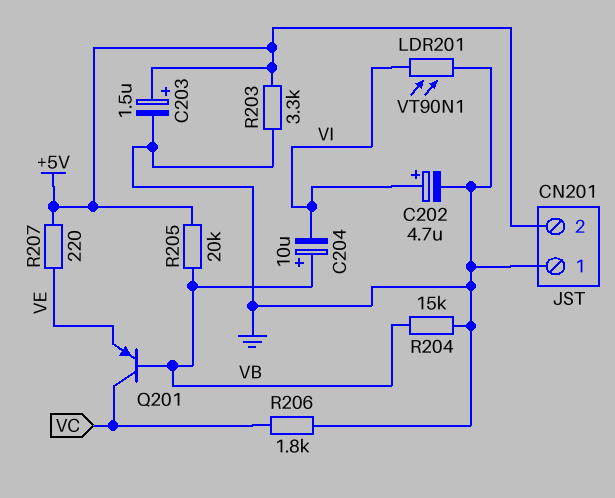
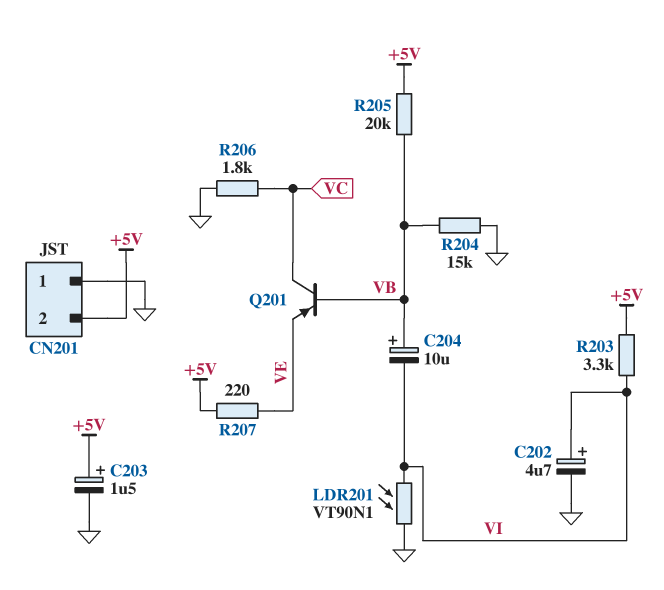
R203: 3.3k (+5V, GND) -> 3.3k (+5V, VI)

